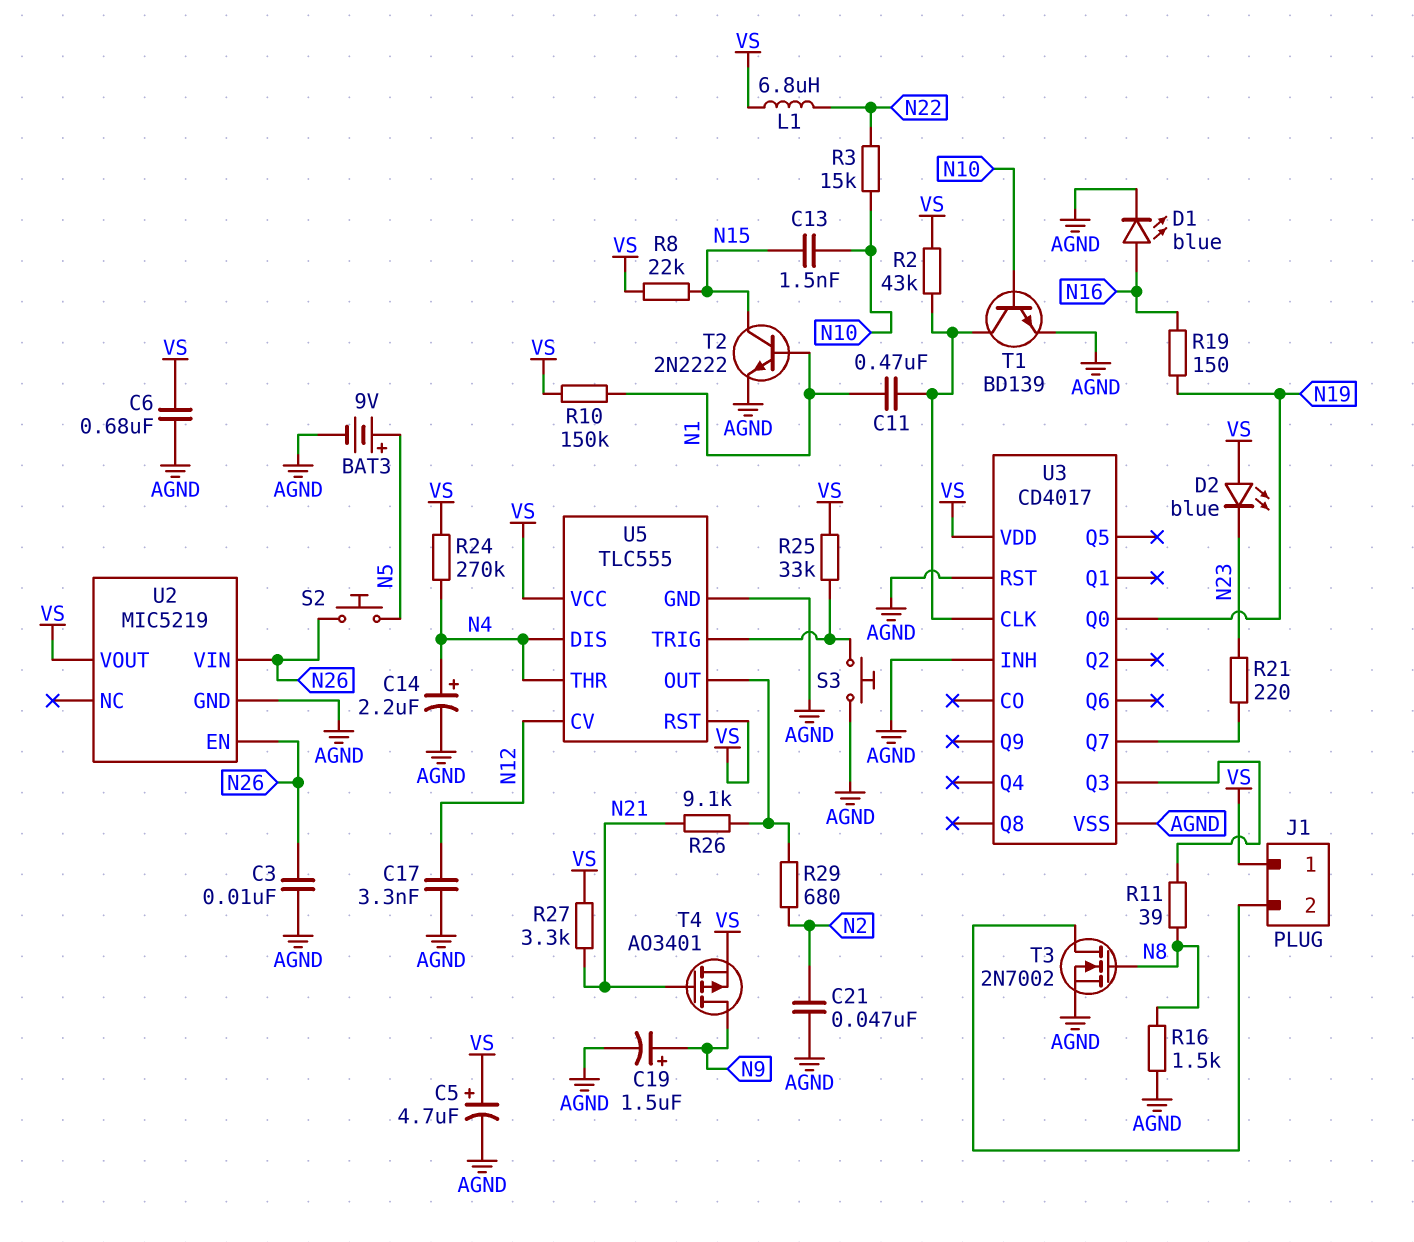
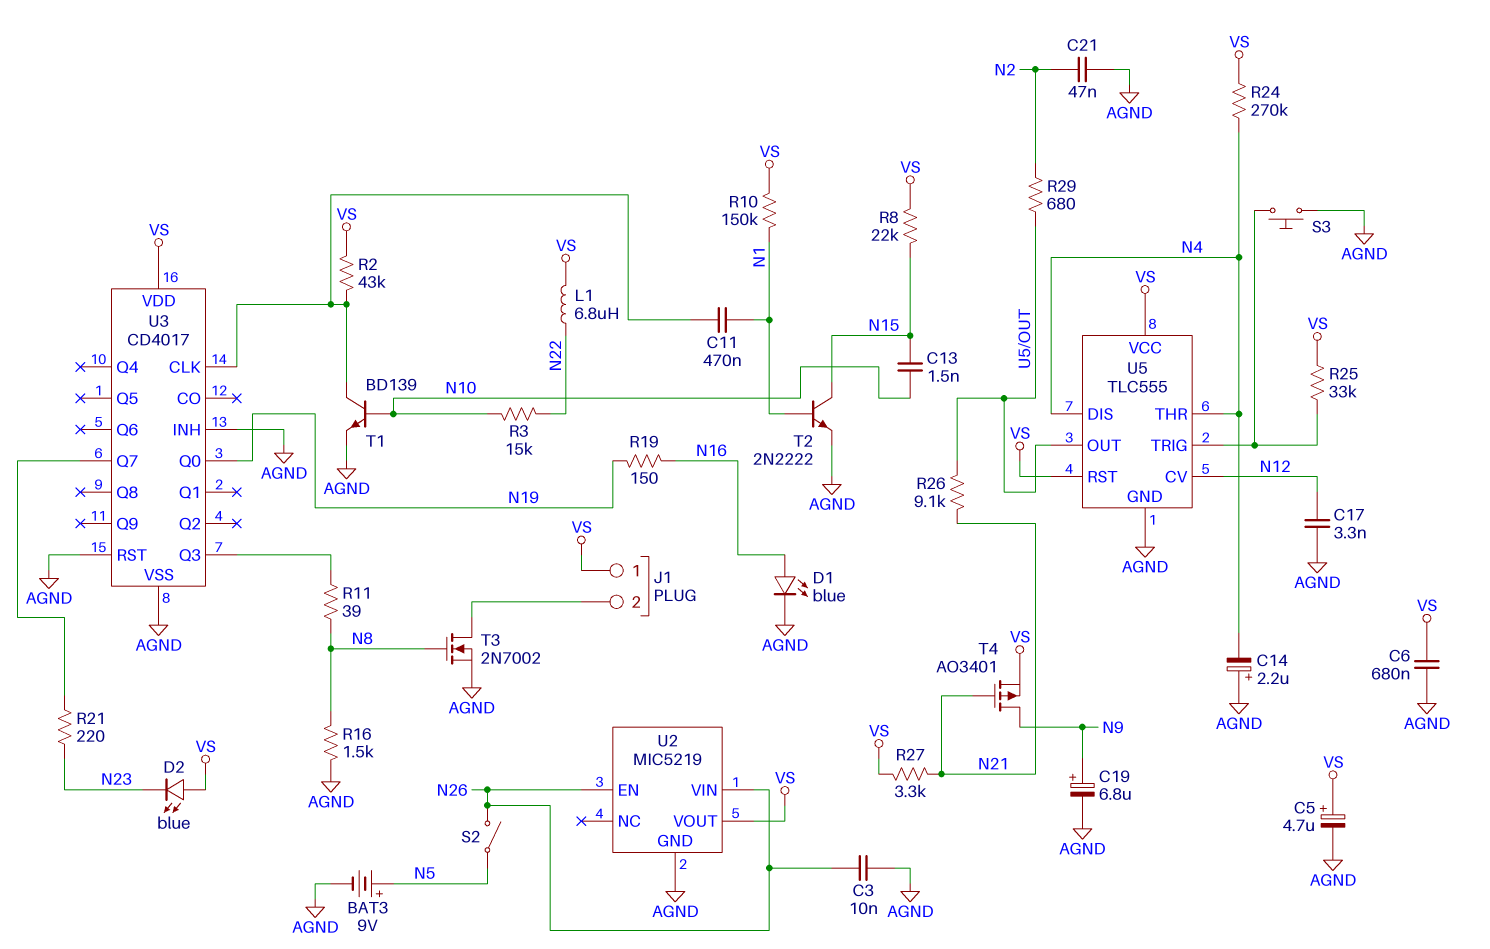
C14: 2.2uF (plus N4, minus AGND) -> 2.2uF (plus AGND, minus N4)
C19: 1.5uF (plus N9, minus AGND) -> 6.8uF (plus N9, minus AGND)
S2: button (N5, N26) -> switch (N5, N26)

